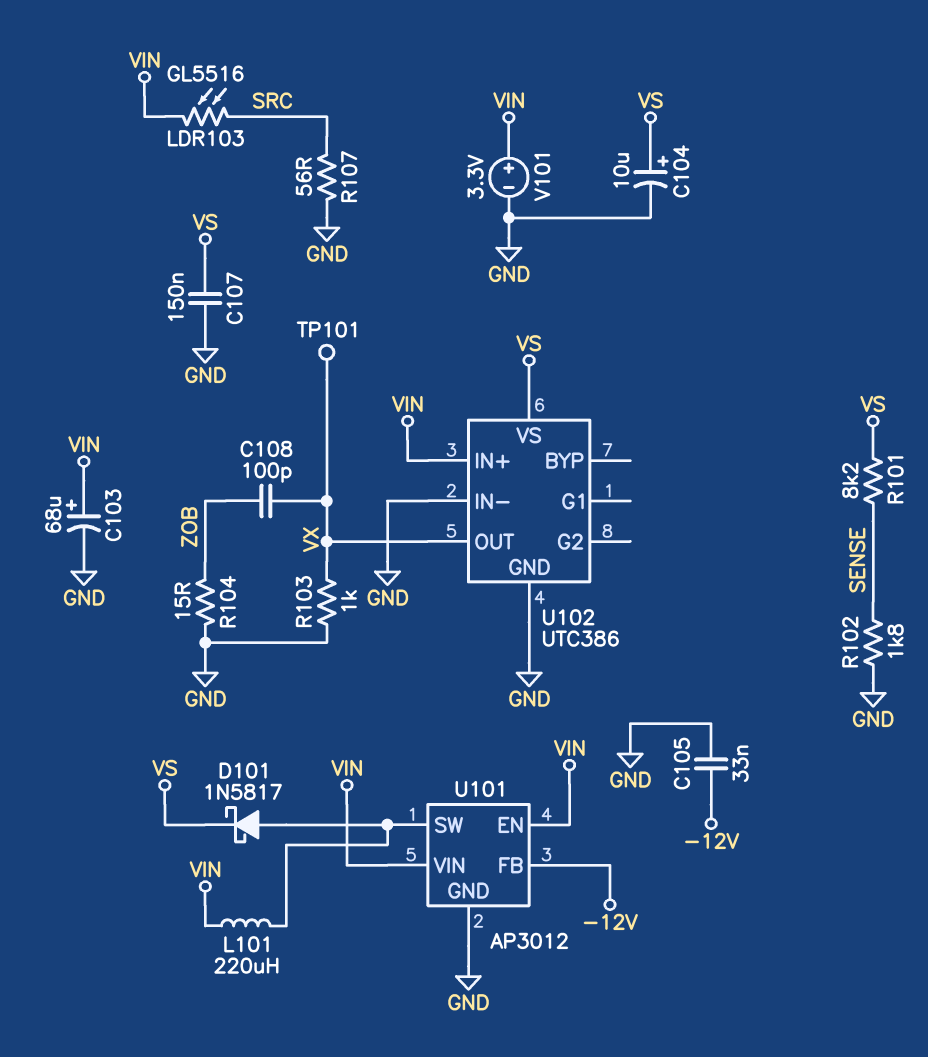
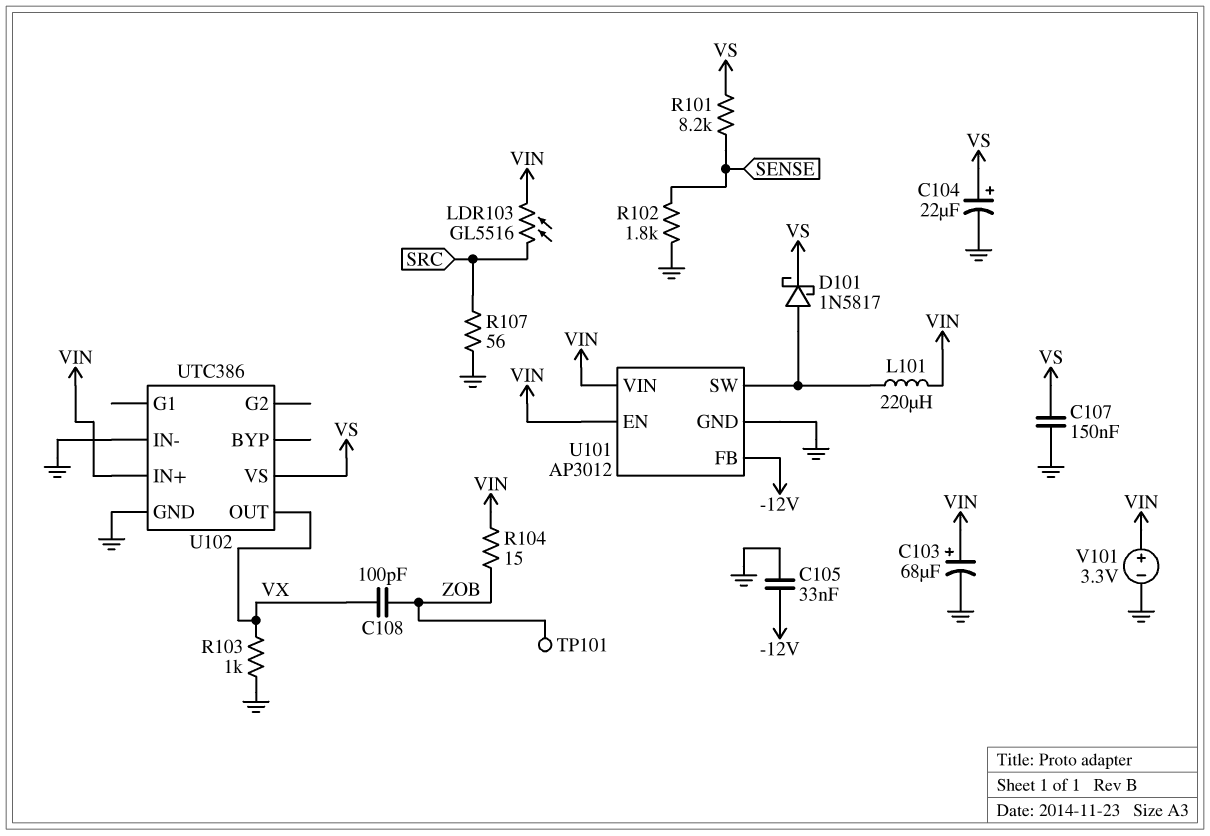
C104: 10uF (plus VS, minus GND) -> 22uF (plus VS, minus GND)
R104: 15 (GND, ZOB) -> 15 (VIN, ZOB)
TP101: test point (VX) -> test point (ZOB)

